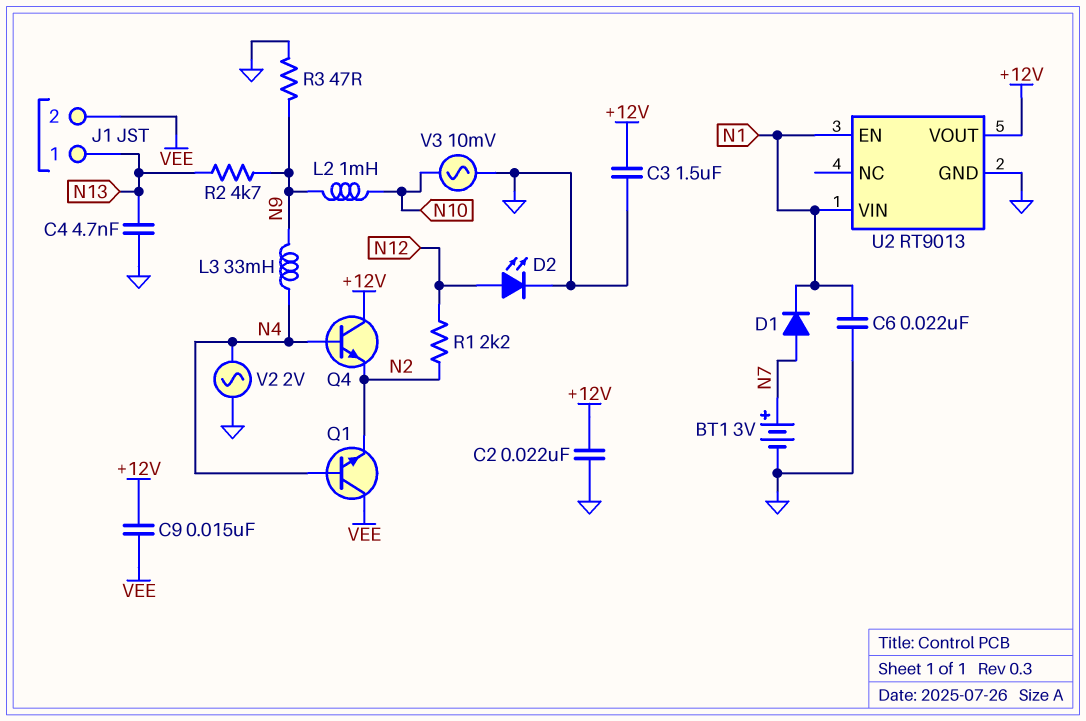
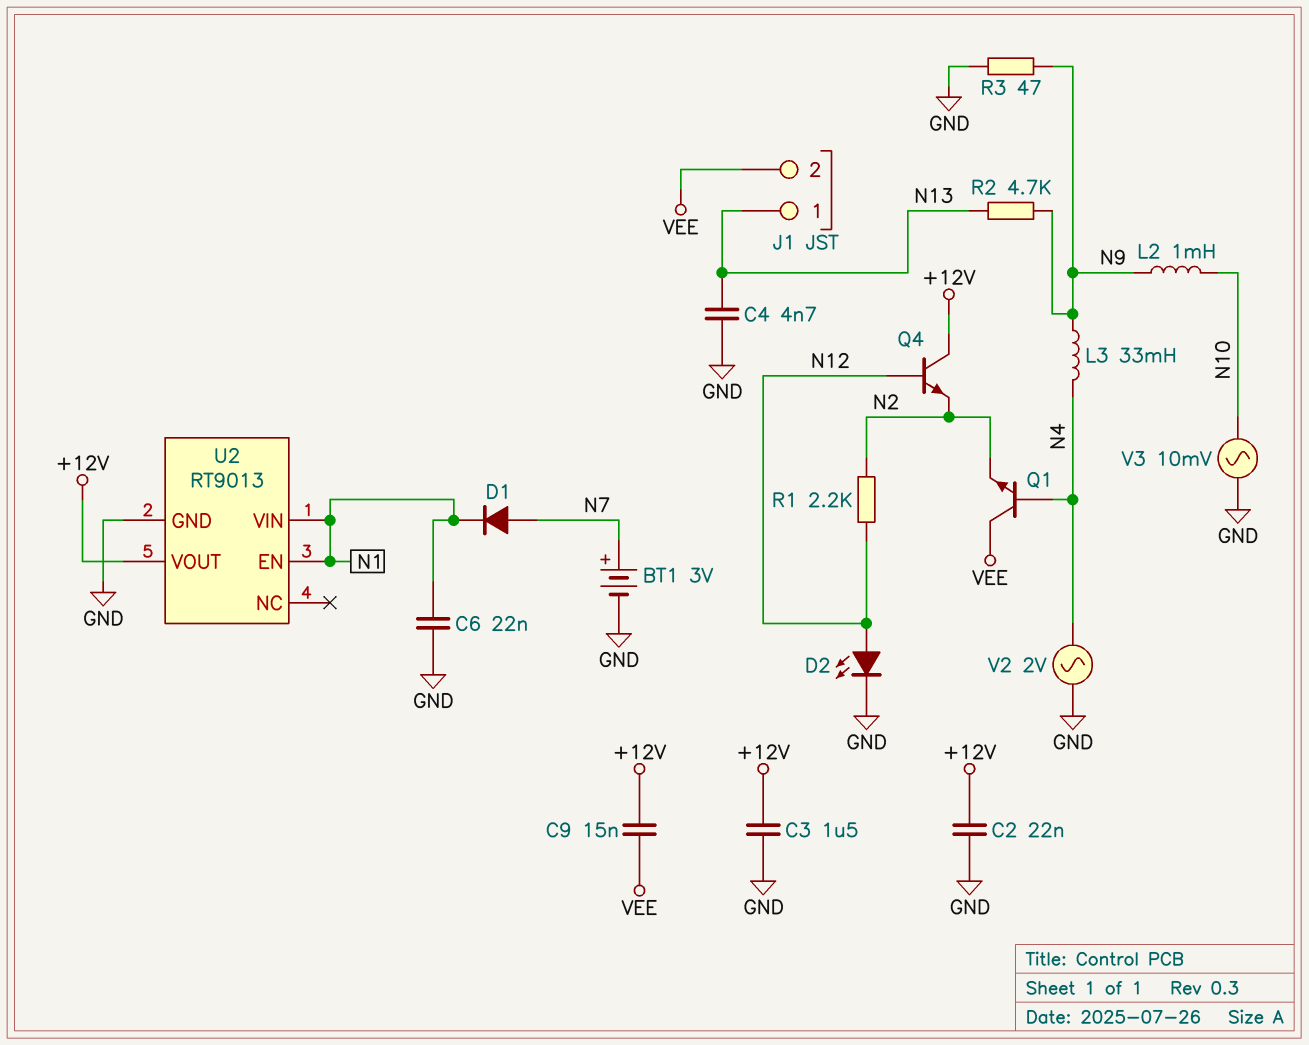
Q4: NPN (B N4, C +12V, E N2) -> NPN (B N12, C +12V, E N2)

